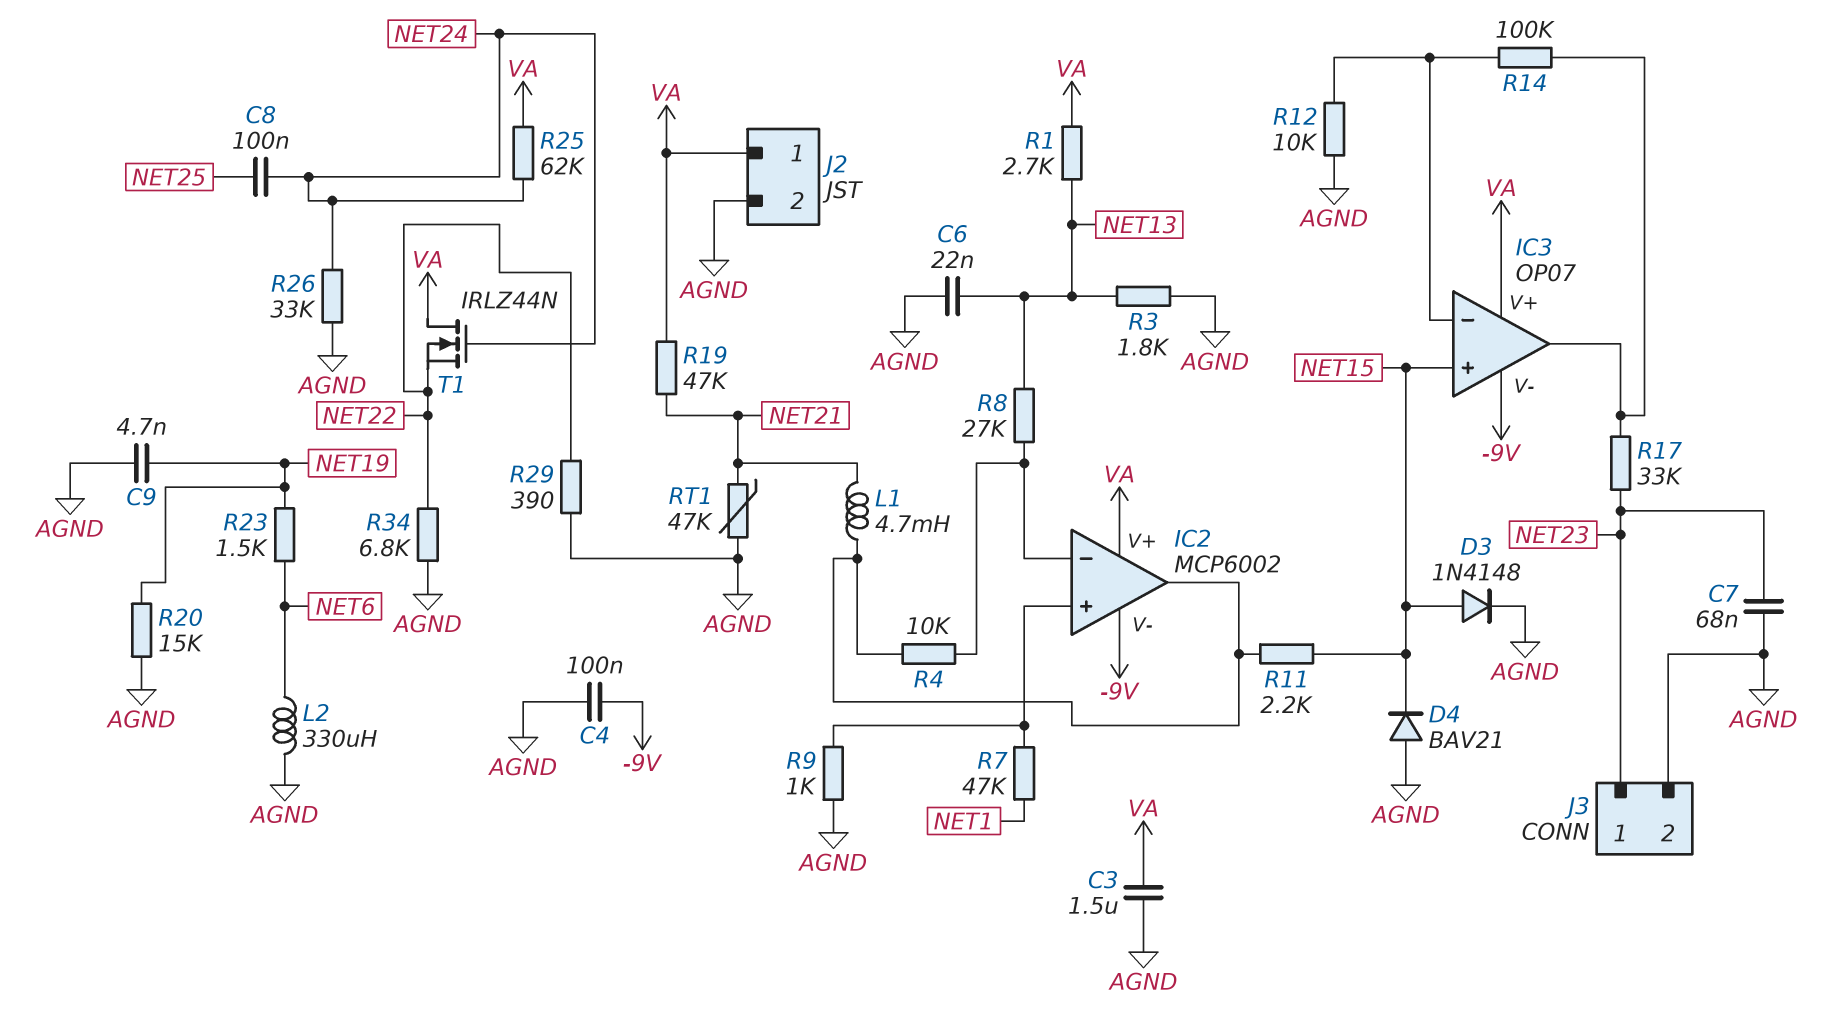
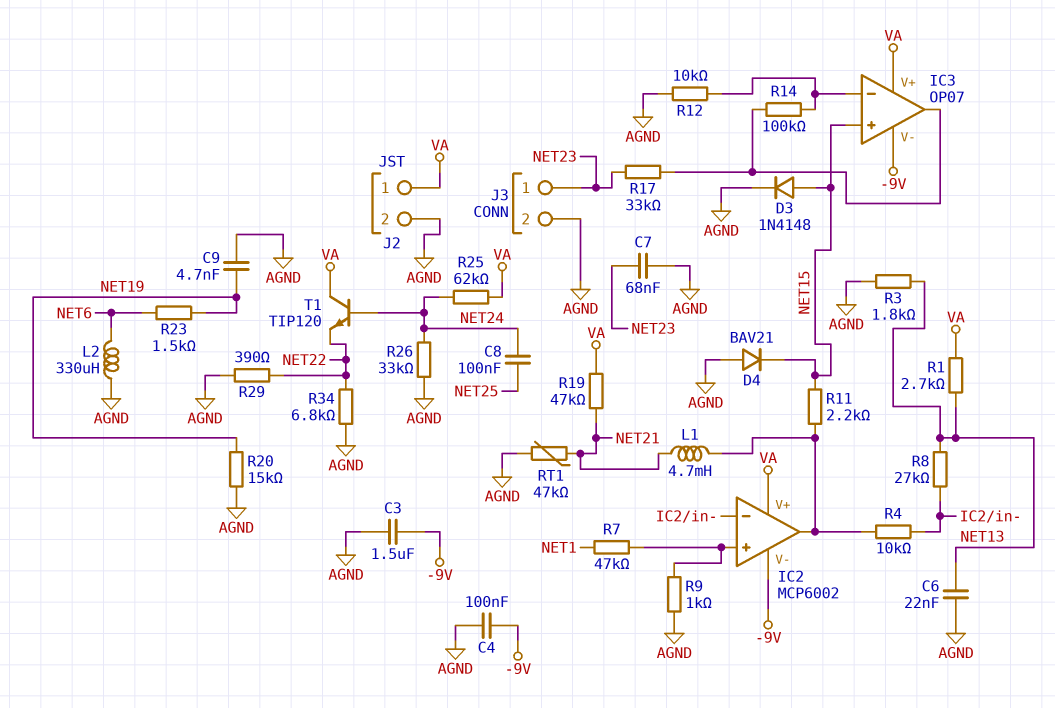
C3: 1.5uF (AGND, VA) -> 1.5uF (-9V, AGND)
T1: NMOS IRLZ44N (G NET24, D VA, S NET22) -> NPN TIP120 (B NET24, C VA, E NET22)

